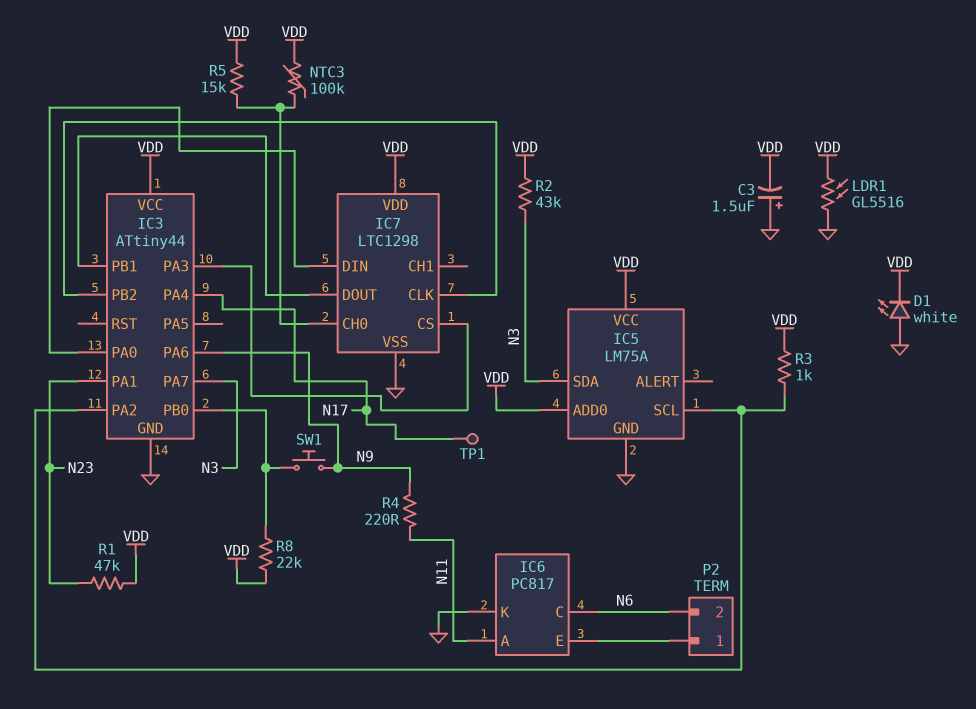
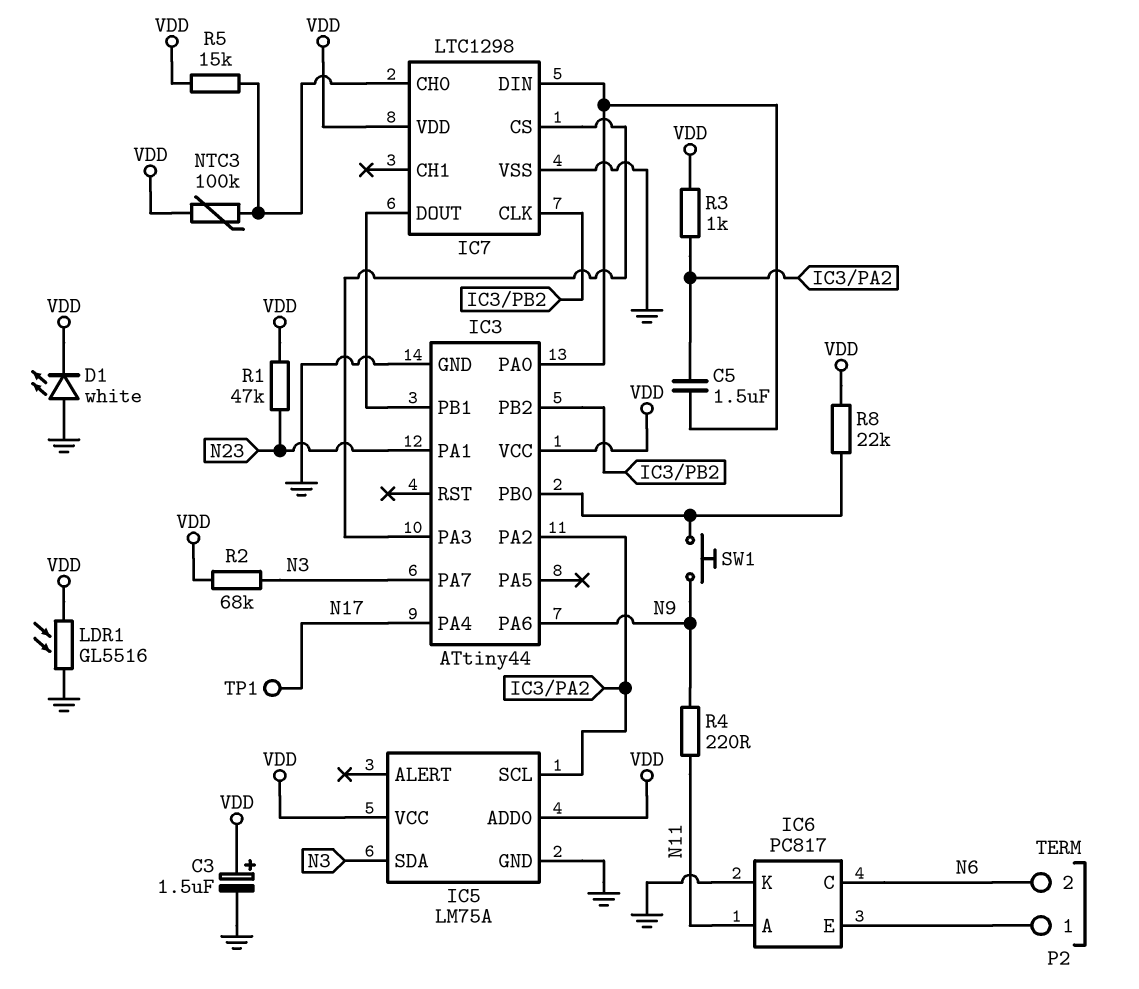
C3: 1.5uF (plus GND, minus VDD) -> 1.5uF (plus VDD, minus GND)
C5: none -> 1.5uF (IC3/PA0, IC3/PA2)
R2: 43k (N3, VDD) -> 68k (N3, VDD)

